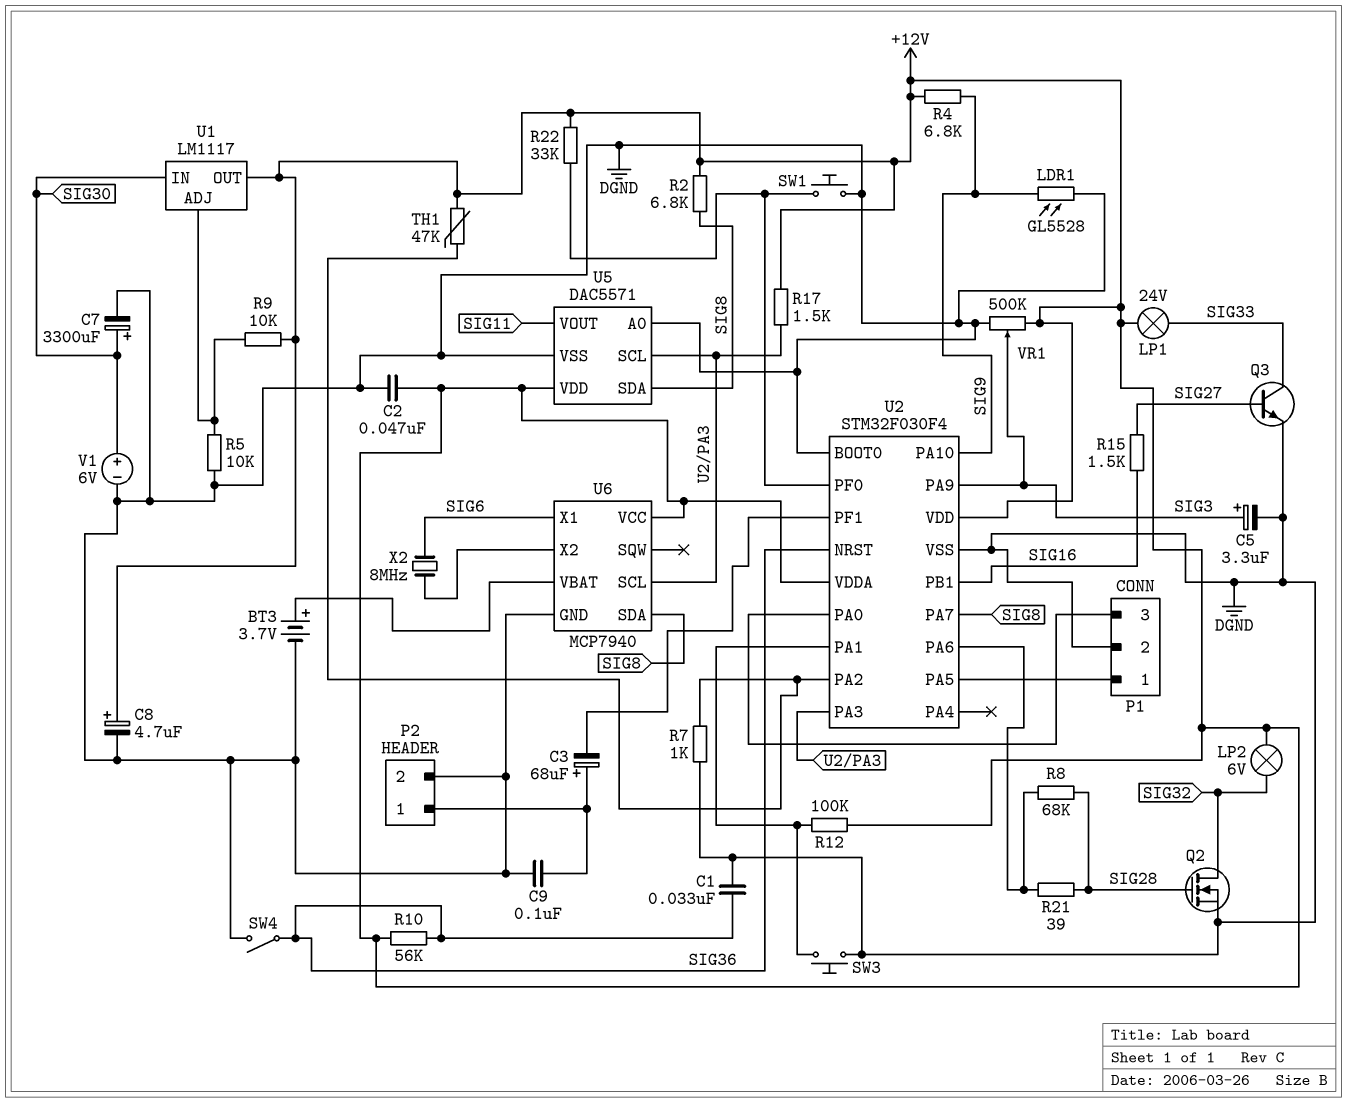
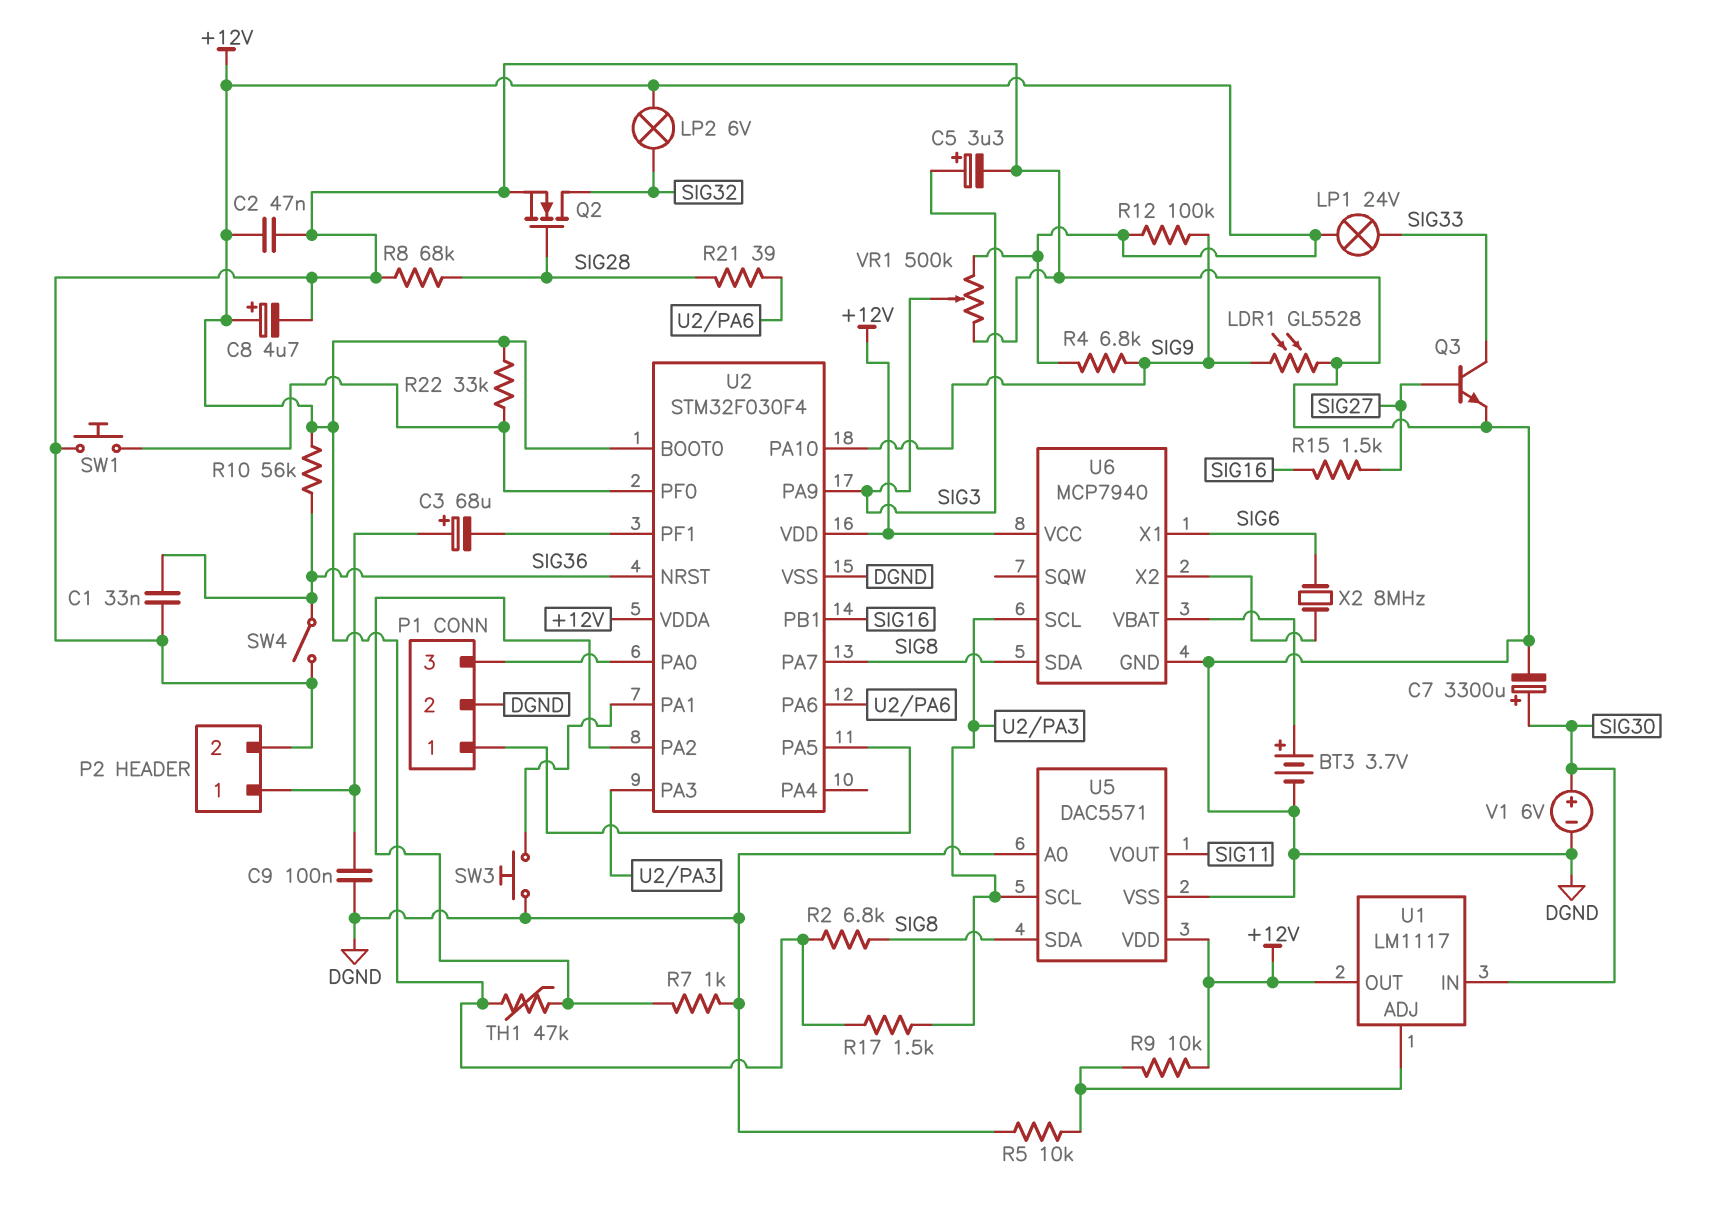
R8: 68k (SIG28, U2/PA6) -> 68k (DGND, SIG28)
R12: 100k (+12V, U2/PA1) -> 100k (+12V, SIG9)
U2 pin BOOT0: DGND -> +12V

